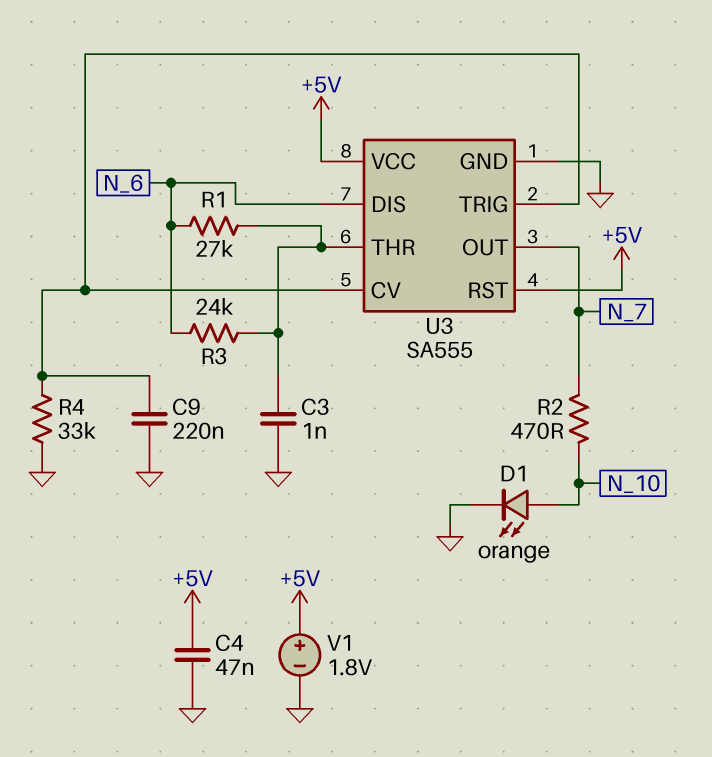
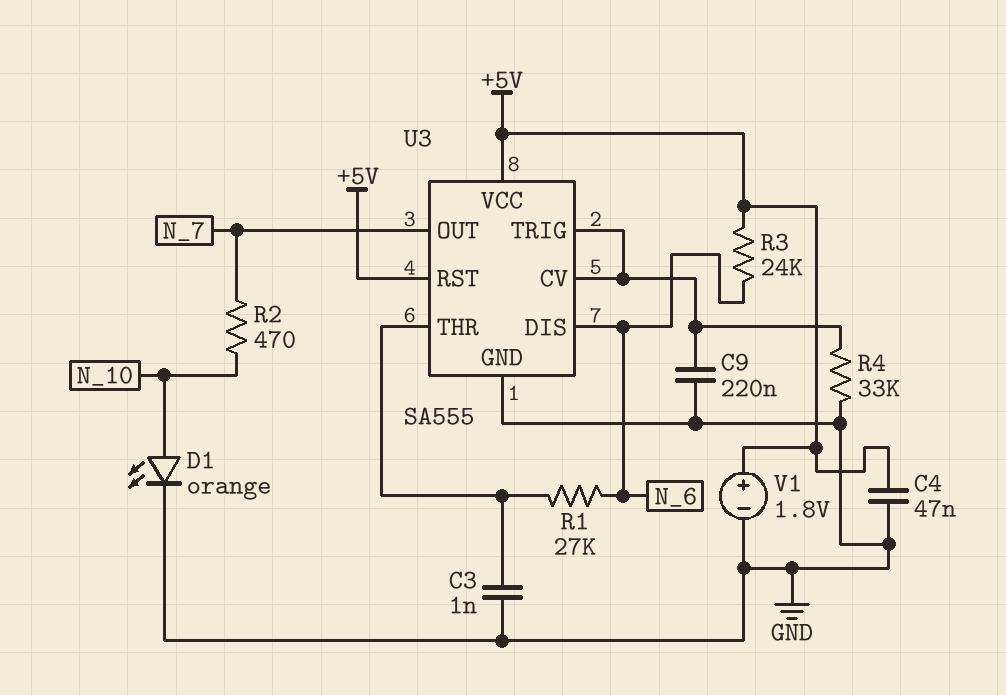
R3: 24k (N_6, U3/THR) -> 24k (+5V, N_6)

